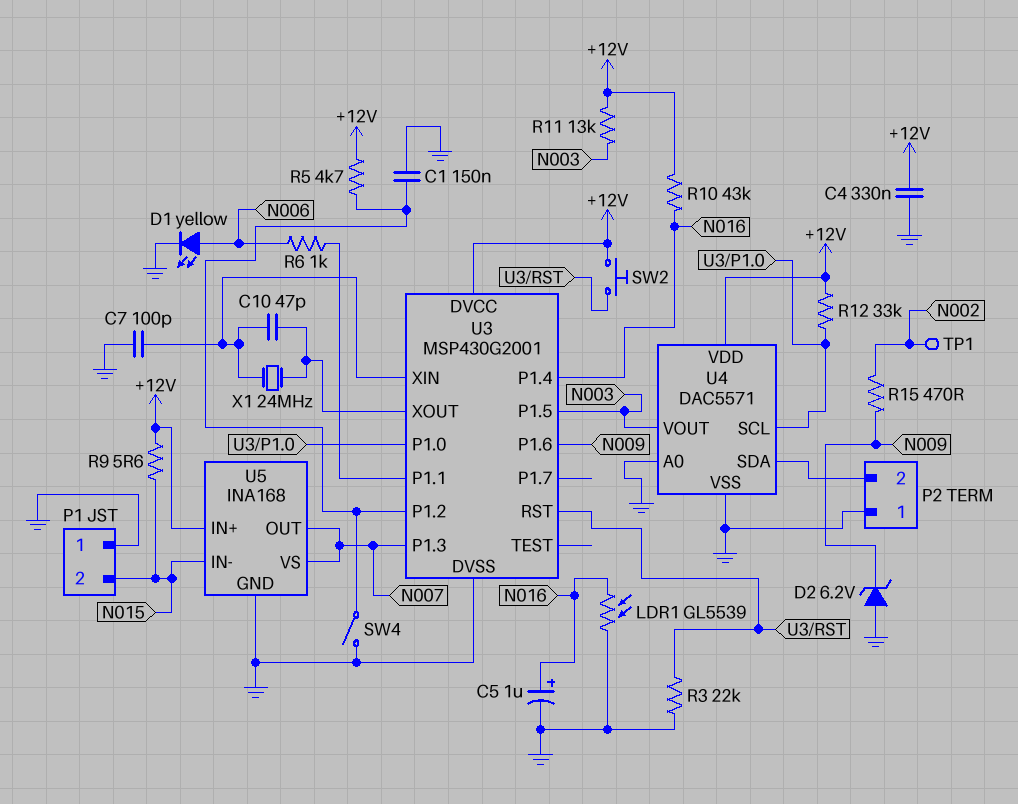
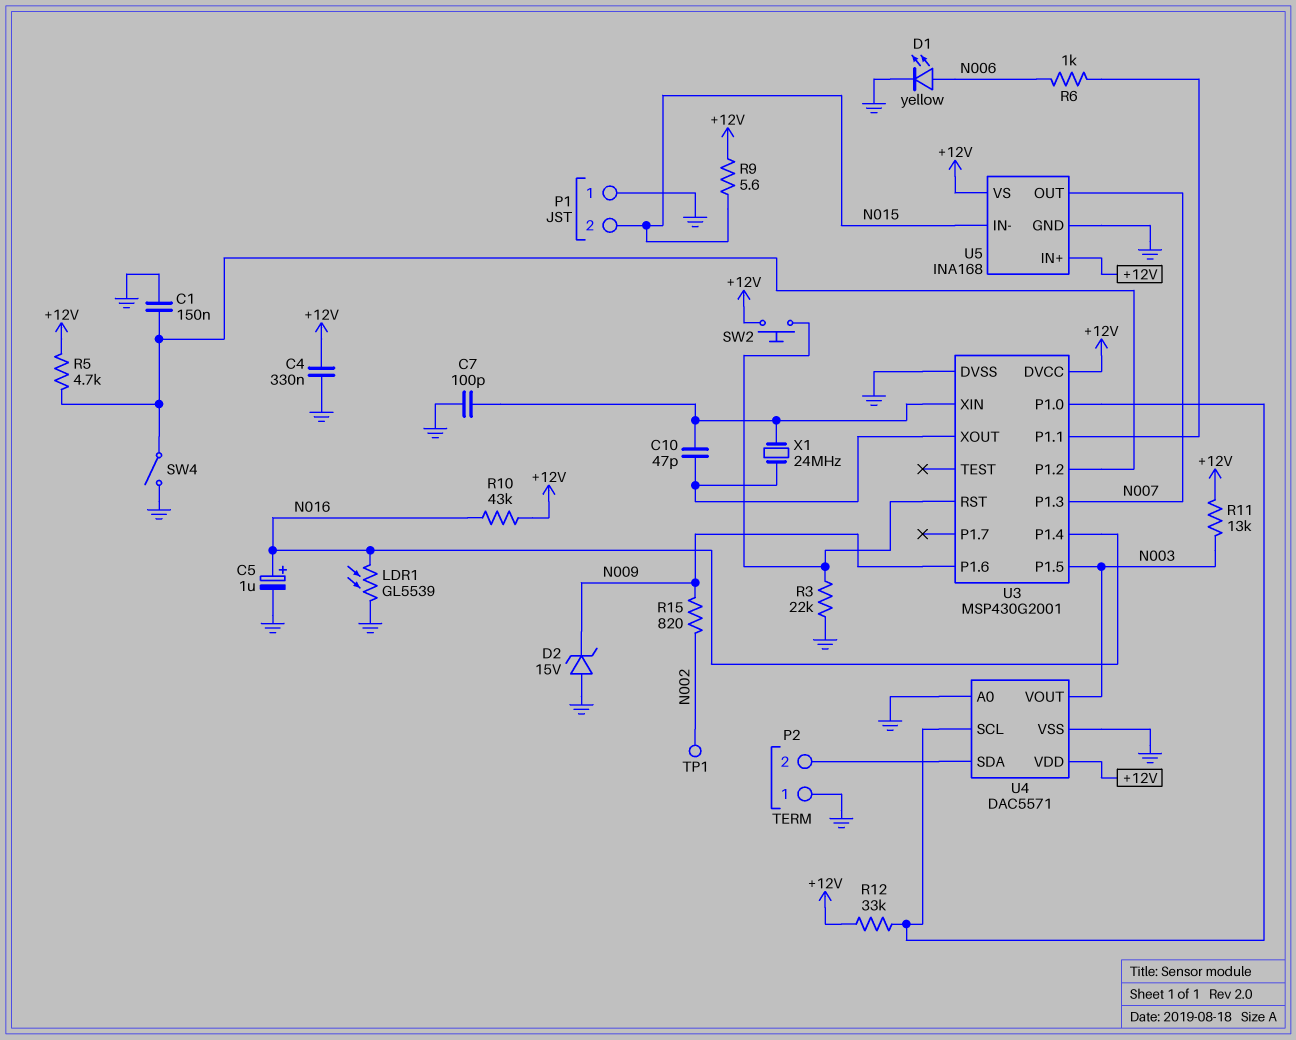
D2: zener 6.2V (A GND, K N009) -> zener 15V (A GND, K N009)
R15: 470 (N002, N009) -> 820 (N002, N009)
U5 pin VS: N007 -> +12V

